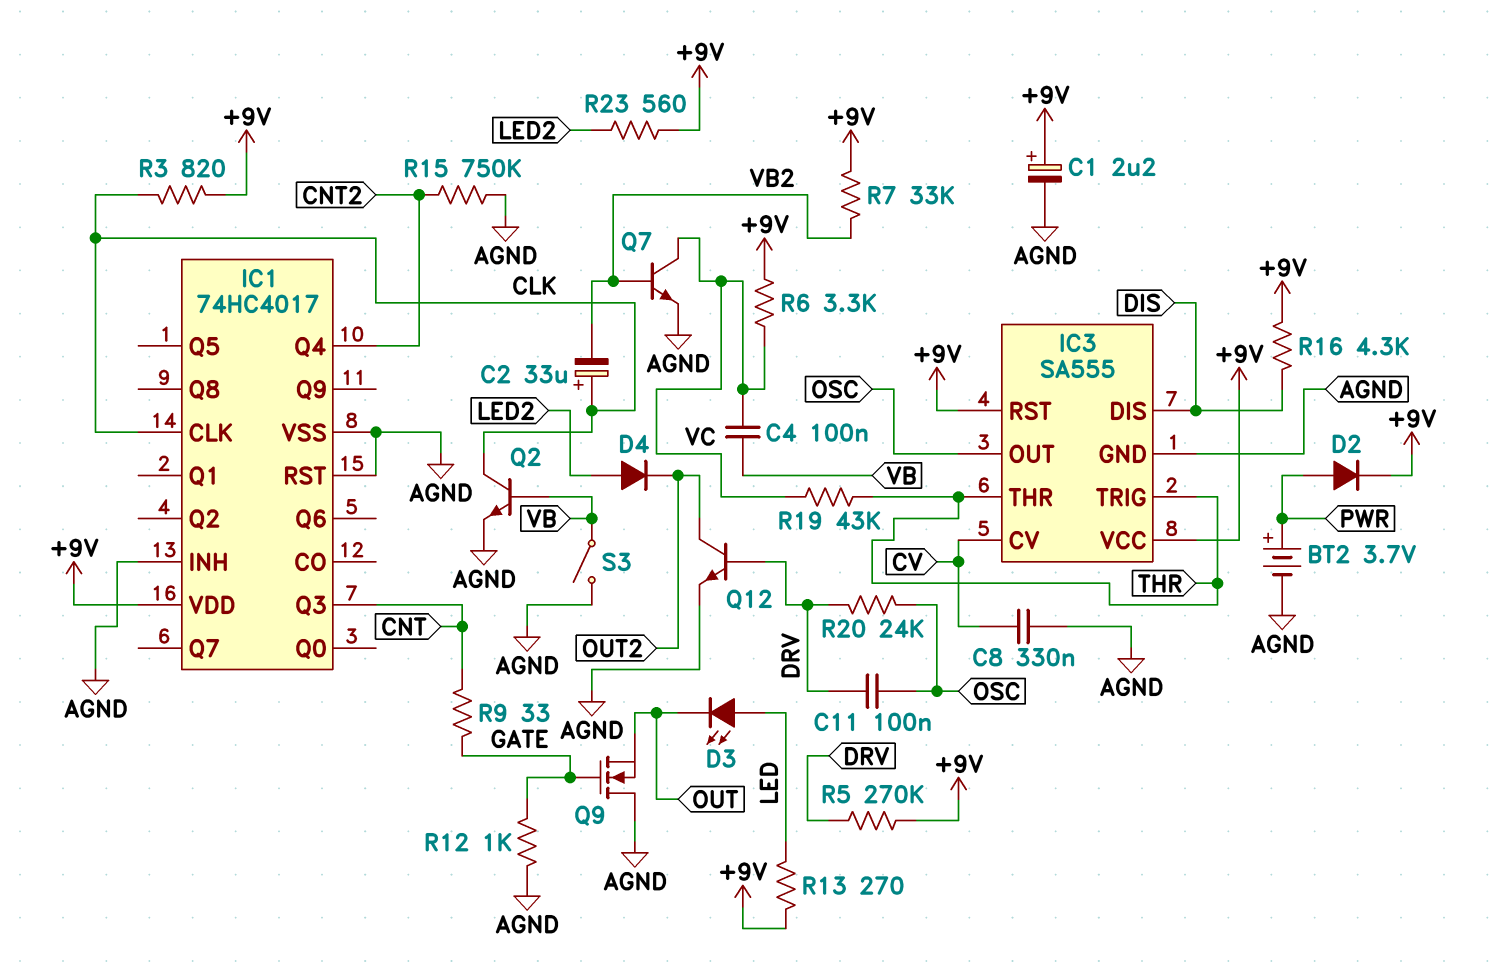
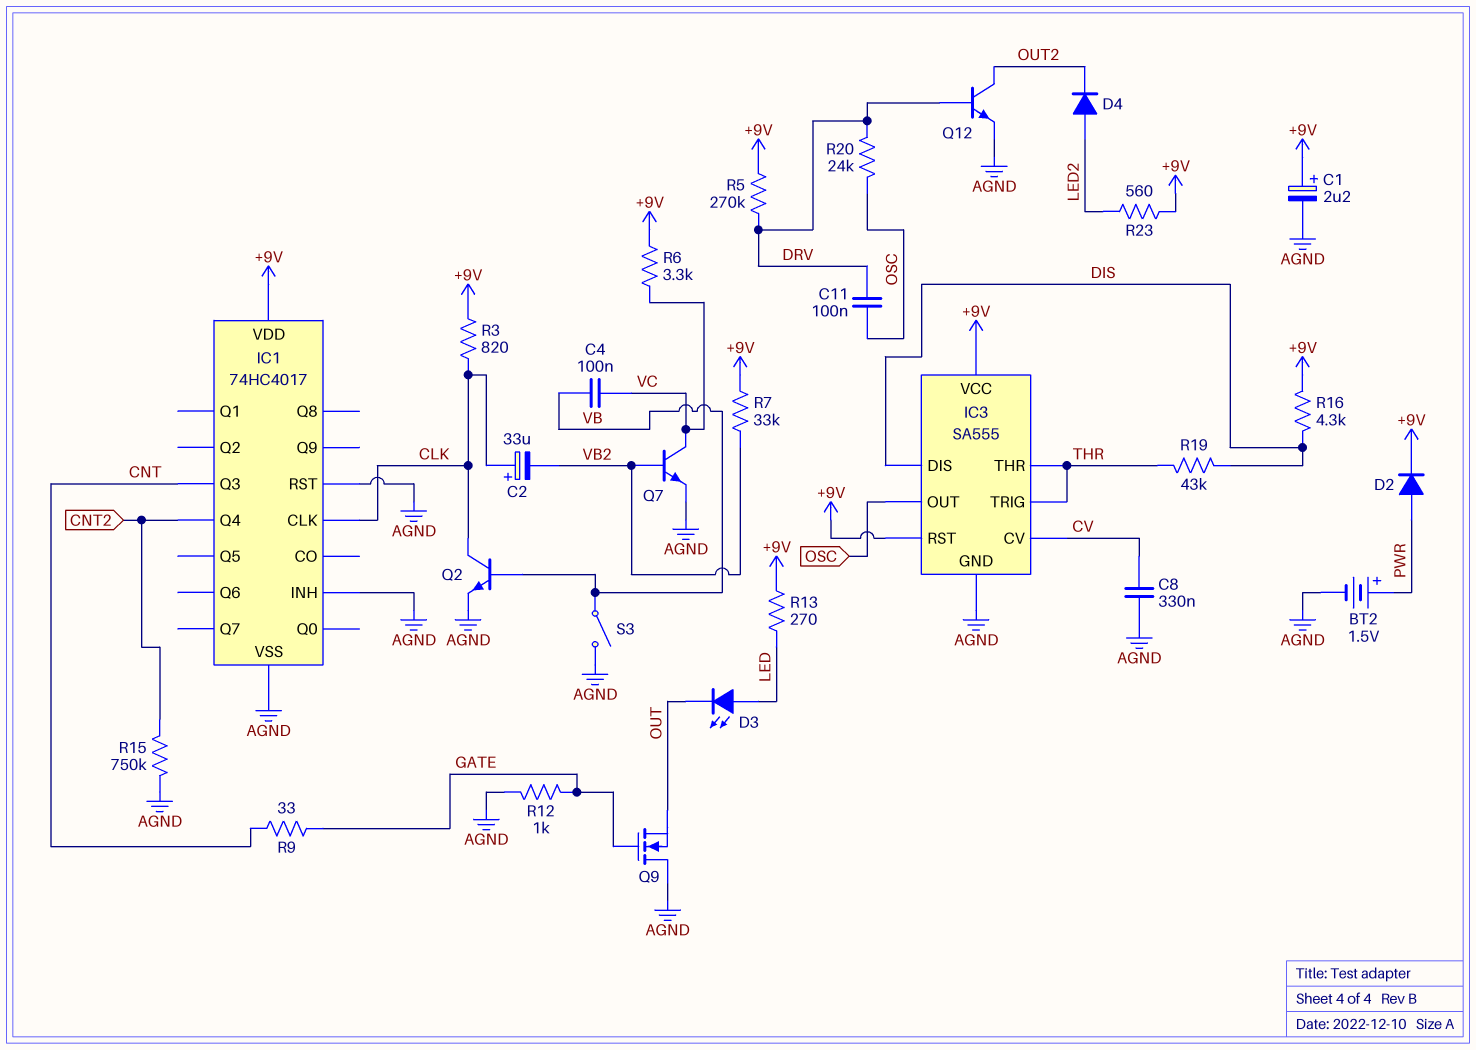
BT2: 3.7V (plus PWR, minus AGND) -> 1.5V (plus PWR, minus AGND)
R19: 43k (THR, VC) -> 43k (DIS, THR)

